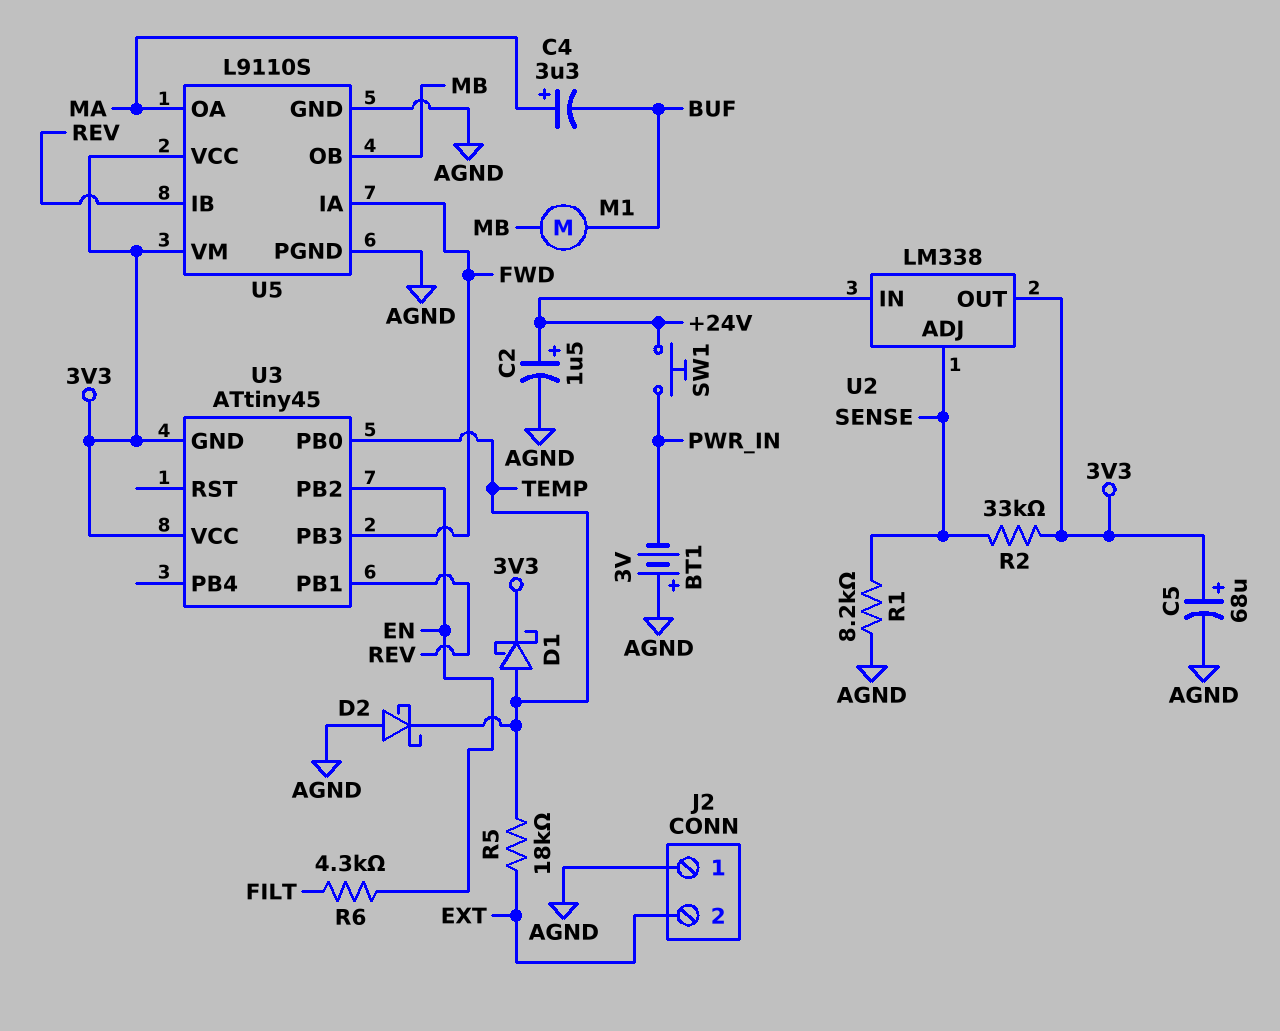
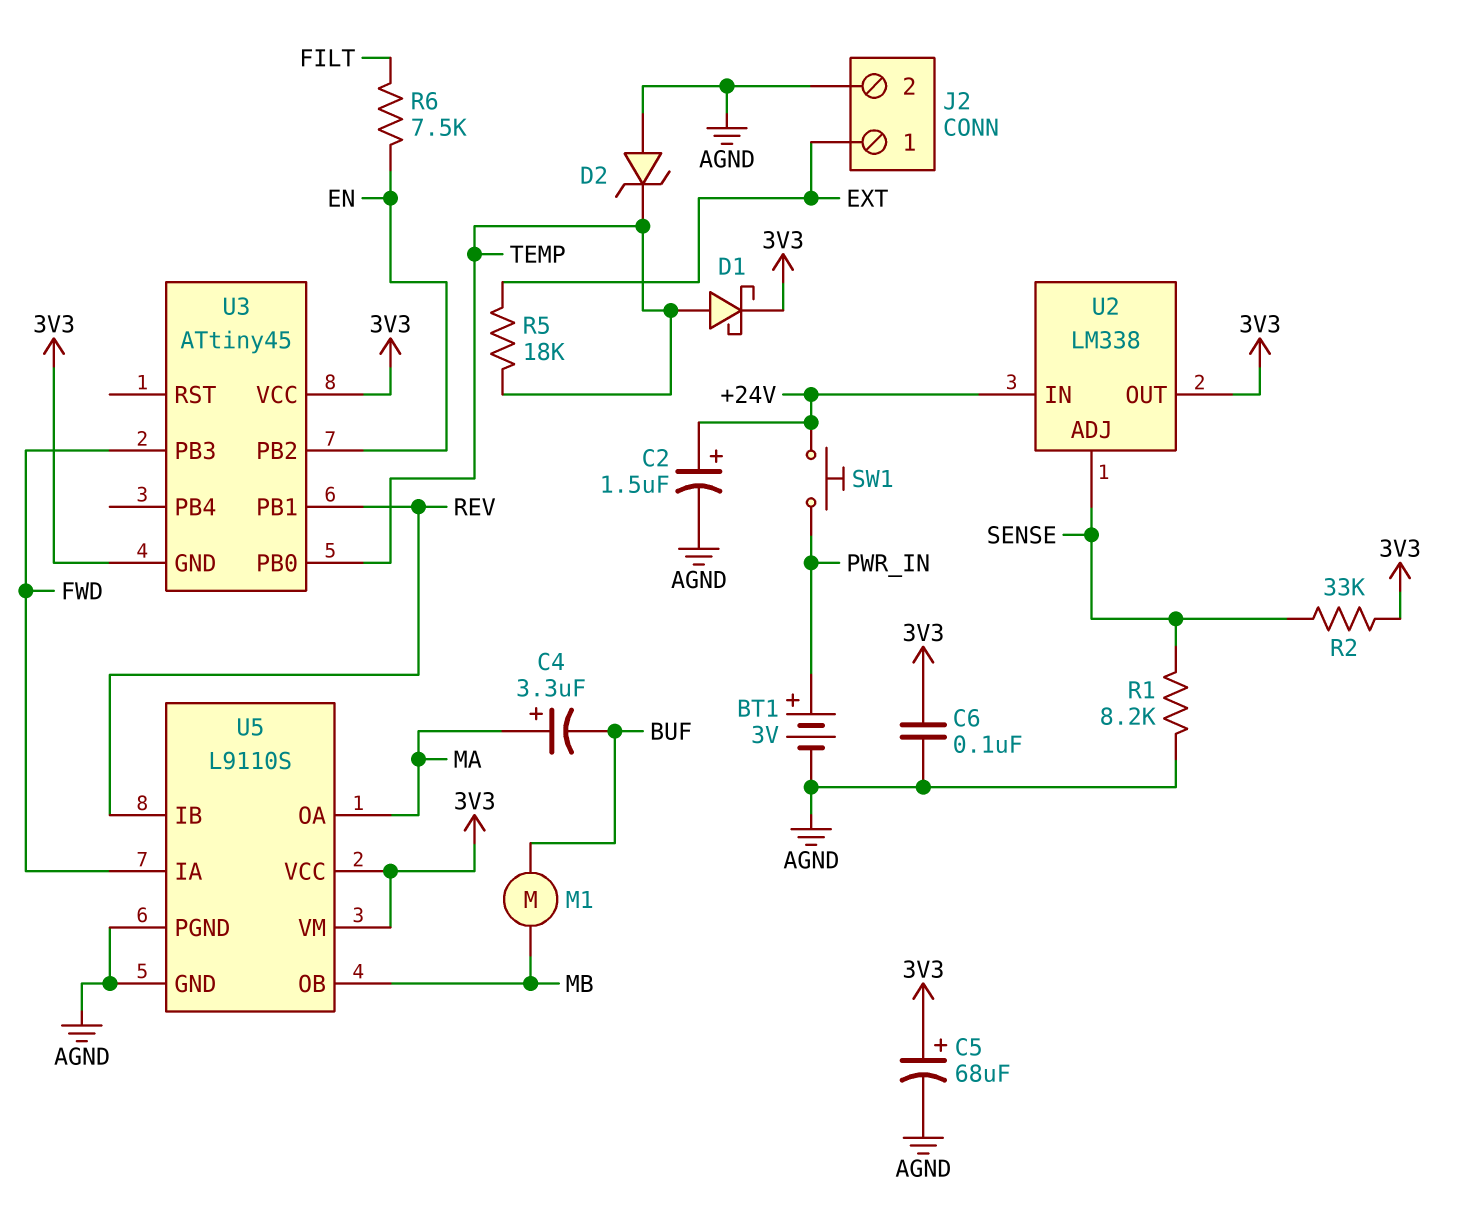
BT1: 3V (plus AGND, minus PWR_IN) -> 3V (plus PWR_IN, minus AGND)
C6: none -> 100nF (3V3, AGND)
D2: schottky (A AGND, K TEMP) -> zener (A AGND, K TEMP)
J2 pin 1: AGND -> EXT
J2 pin 2: EXT -> AGND
R6: 4.3k (EN, FILT) -> 7.5k (EN, FILT)

